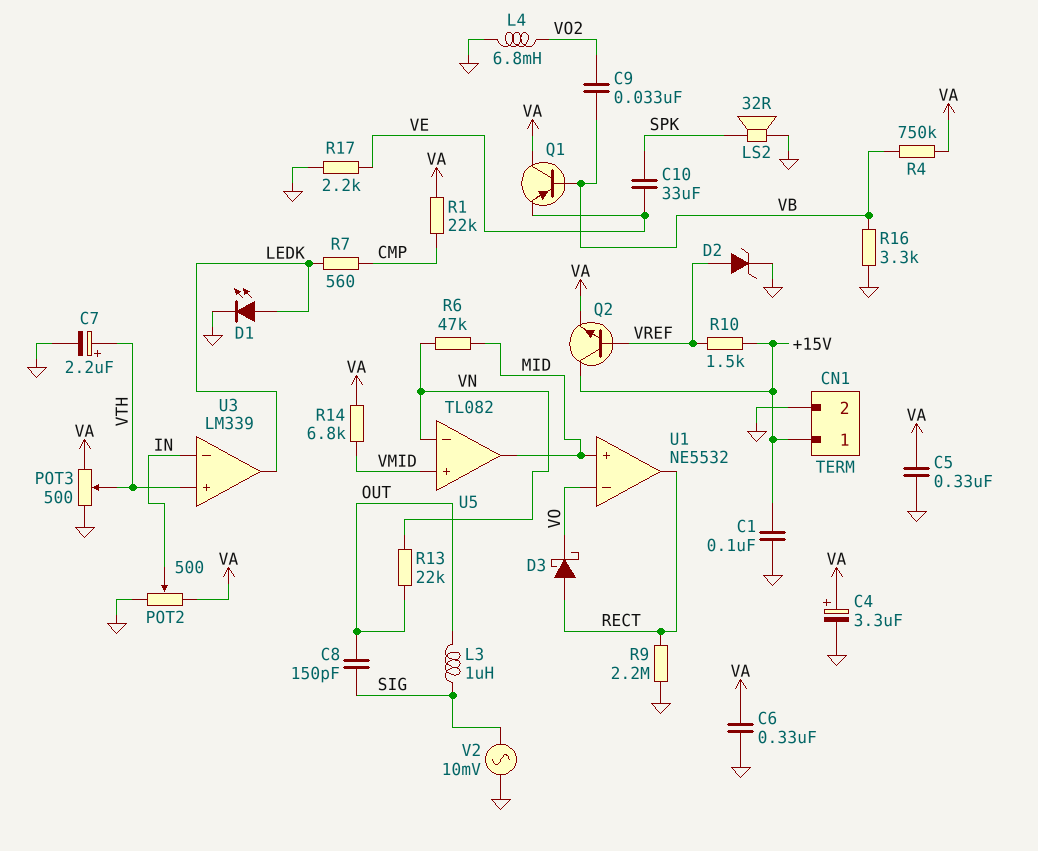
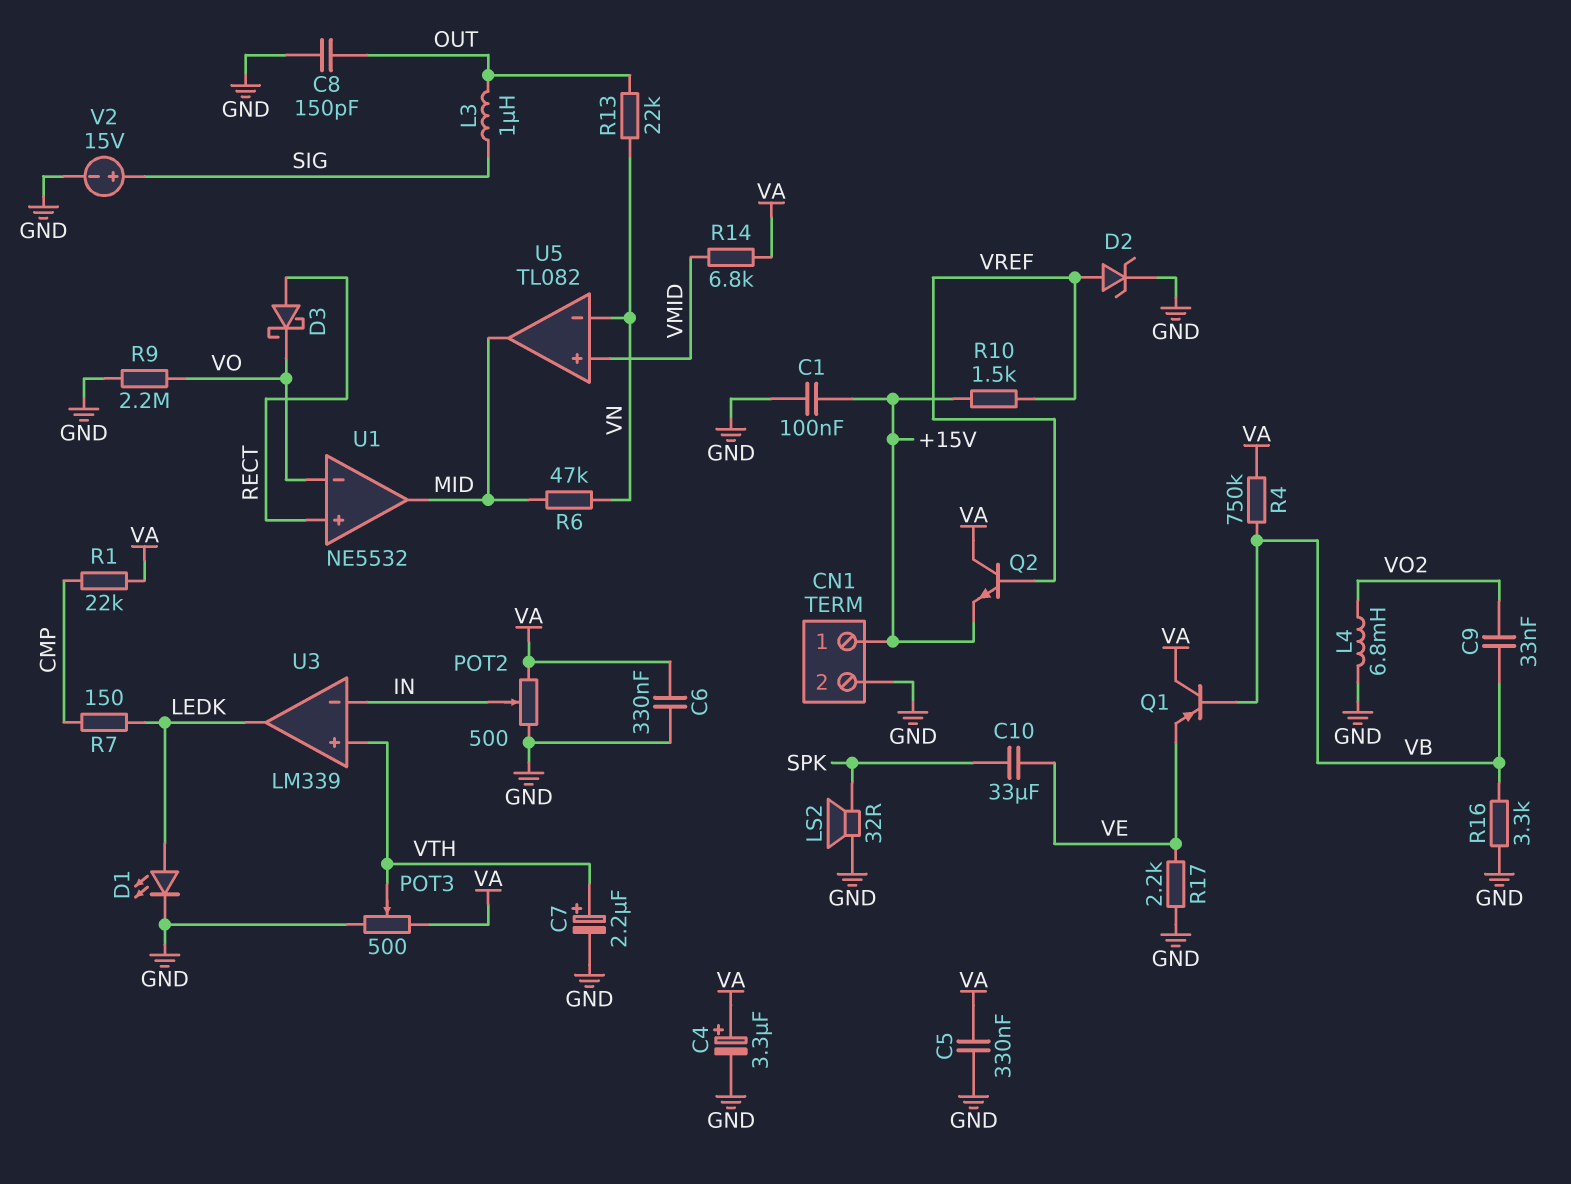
C8: 150pF (OUT, SIG) -> 150pF (GND, OUT)
Q2: NPN (B VREF, C +15V, E VA) -> NPN (B VREF, C VA, E +15V)
R7: 560 (CMP, LEDK) -> 150 (CMP, LEDK)
R9: 2.2M (GND, RECT) -> 2.2M (GND, VO)
U1 pin in+: MID -> RECT
U1 pin out: RECT -> MID
V2: AC 10mV (GND, SIG) -> 15V (plus SIG, minus GND)

